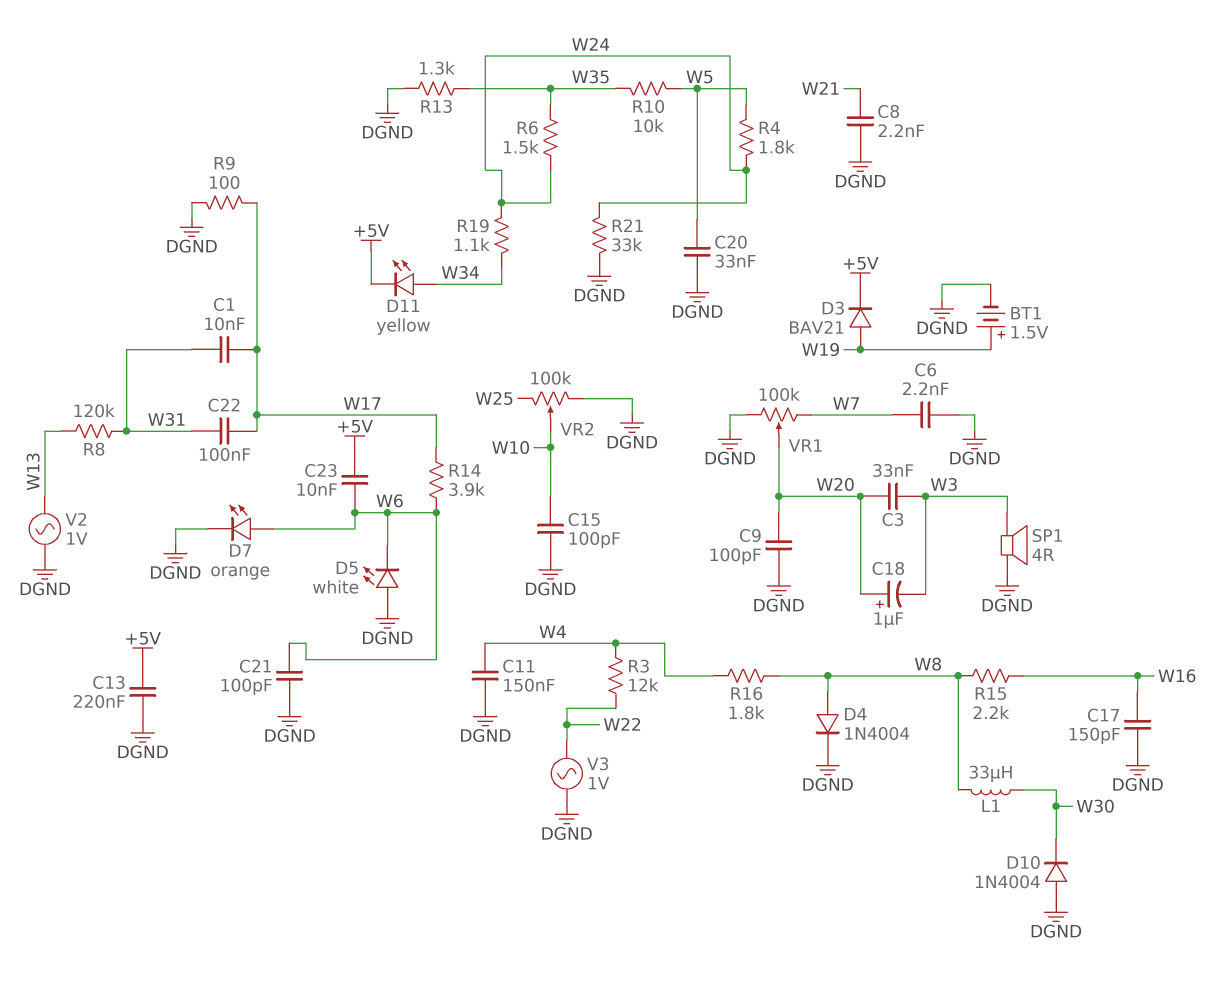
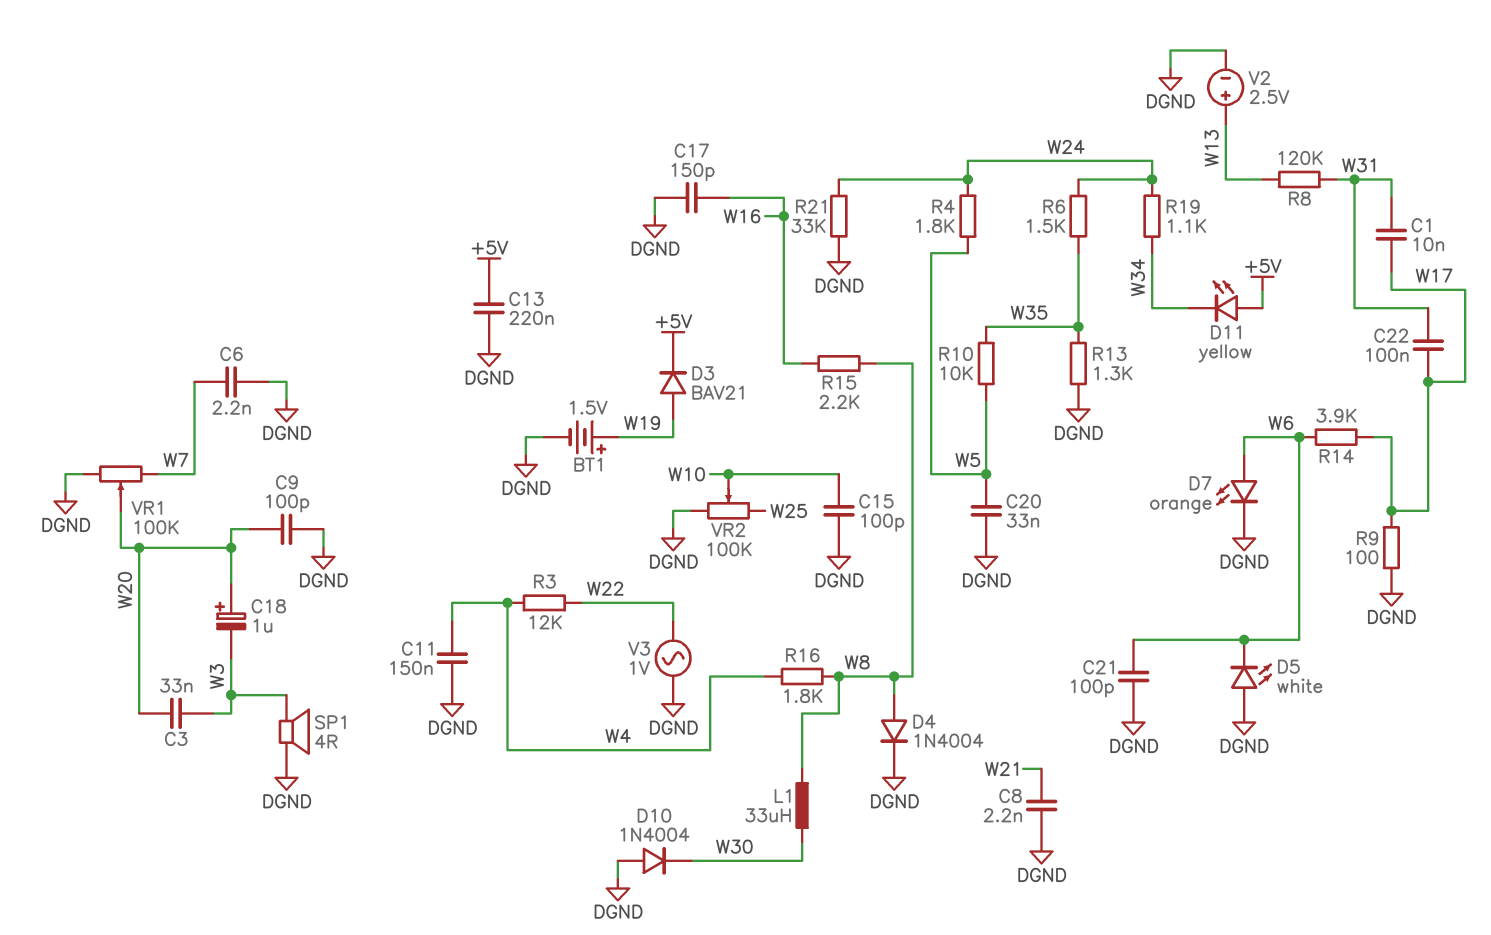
C23: 10nF (+5V, W6) -> none
D11: LED yellow (A W34, K +5V) -> LED yellow (A +5V, K W34)
V2: AC 1V (DGND, W13) -> 2.5V (plus W13, minus DGND)

